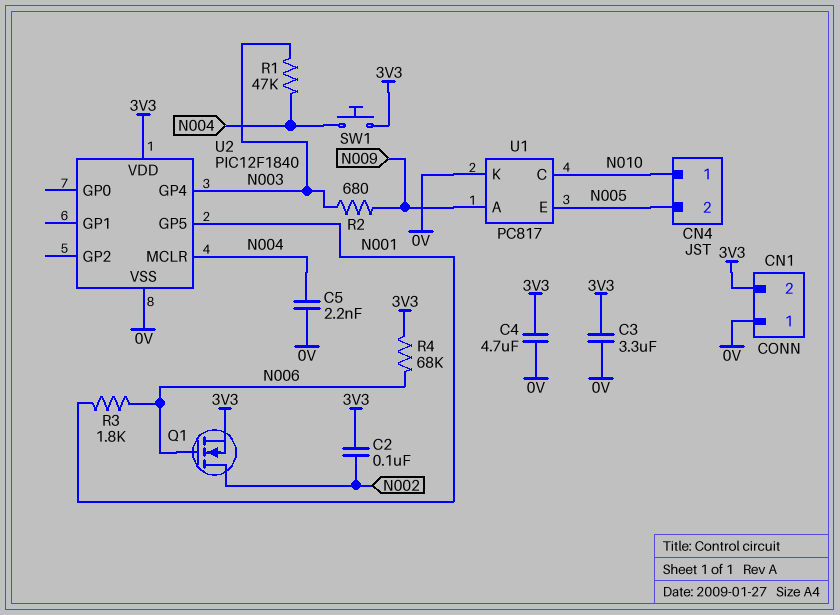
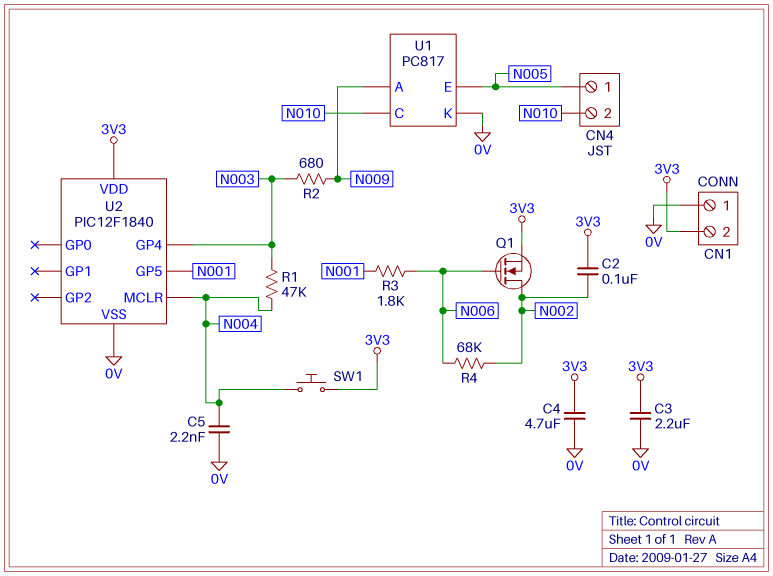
C3: 3.3uF (0V, 3V3) -> 2.2uF (0V, 3V3)
CN4 pin 1: N010 -> N005
CN4 pin 2: N005 -> N010
R4: 68k (3V3, N006) -> 68k (N002, N006)

